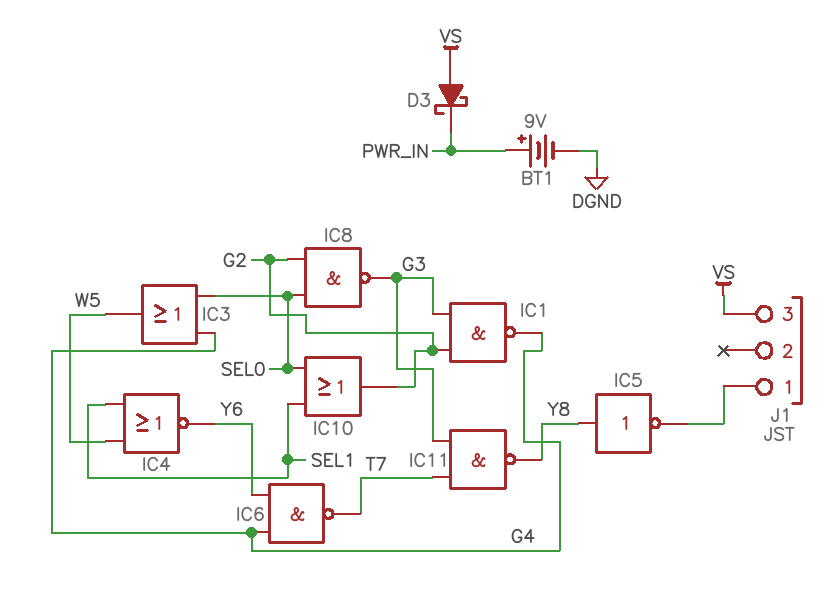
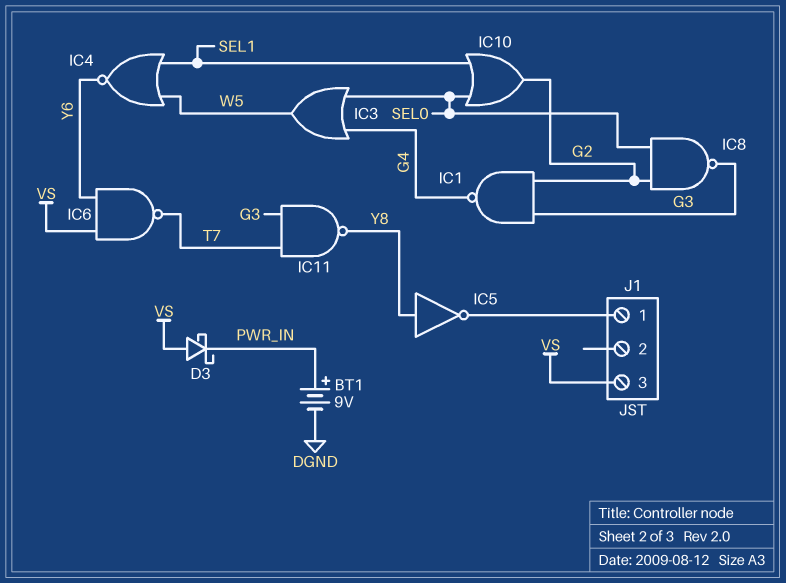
IC6: NAND (in G4, in Y6, out T7) -> NAND (in VS, in Y6, out T7)

